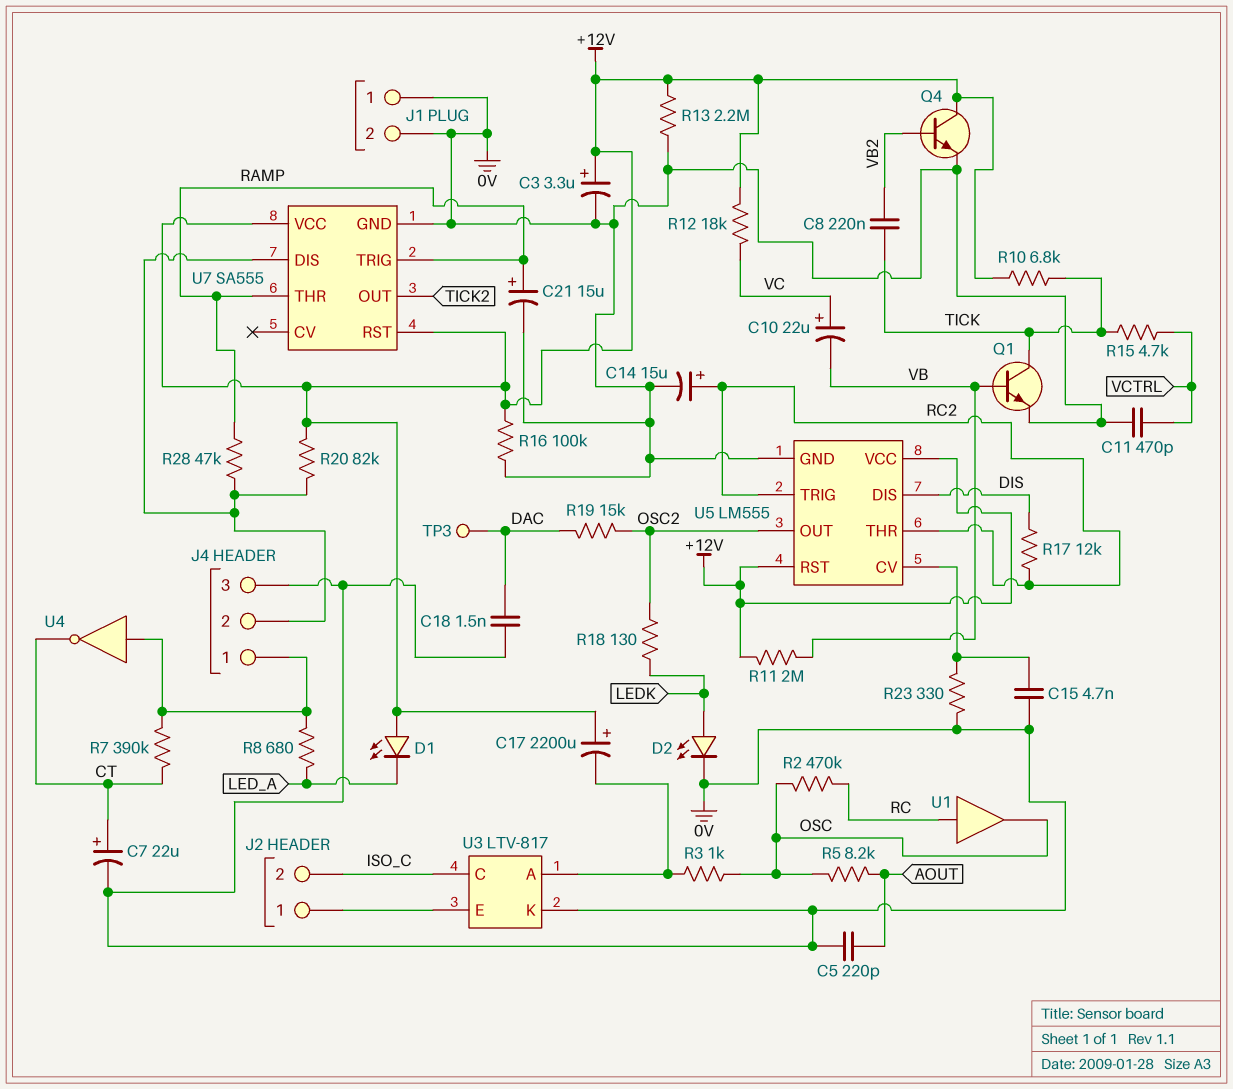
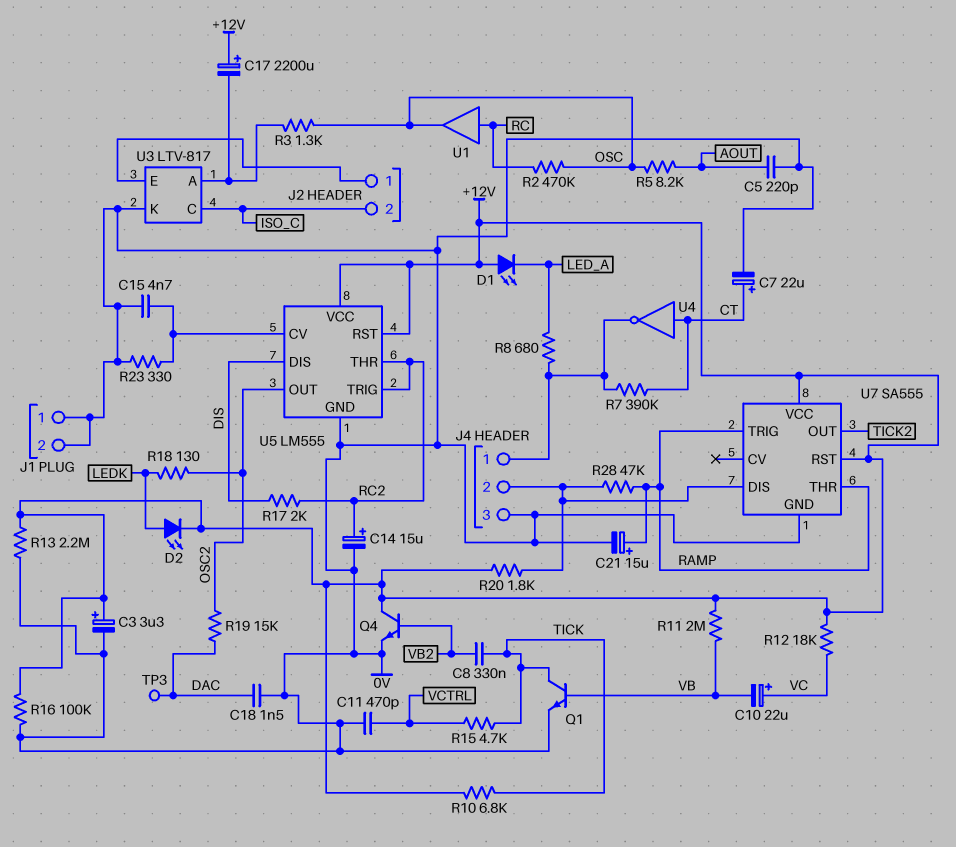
C8: 220nF (TICK, VB2) -> 330nF (TICK, VB2)
D2: LED (A LEDK, K 0V) -> LED (A LEDK, K +12V)
R3: 1k (OSC, U3/A) -> 1.3k (OSC, U3/A)
R17: 12k (DIS, RC2) -> 2k (DIS, RC2)
R20: 82k (+12V, J4/2) -> 1.8k (+12V, J4/2)
U4: NOT (in J4/1, out CT) -> NOT (in CT, out J4/1)

